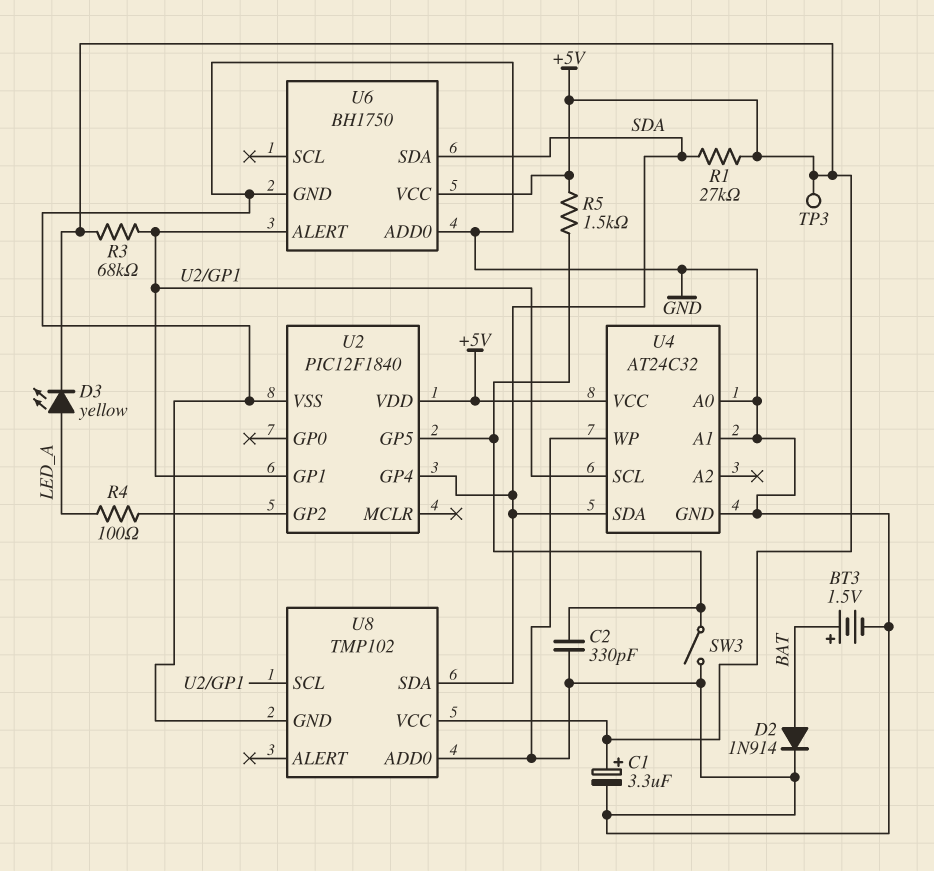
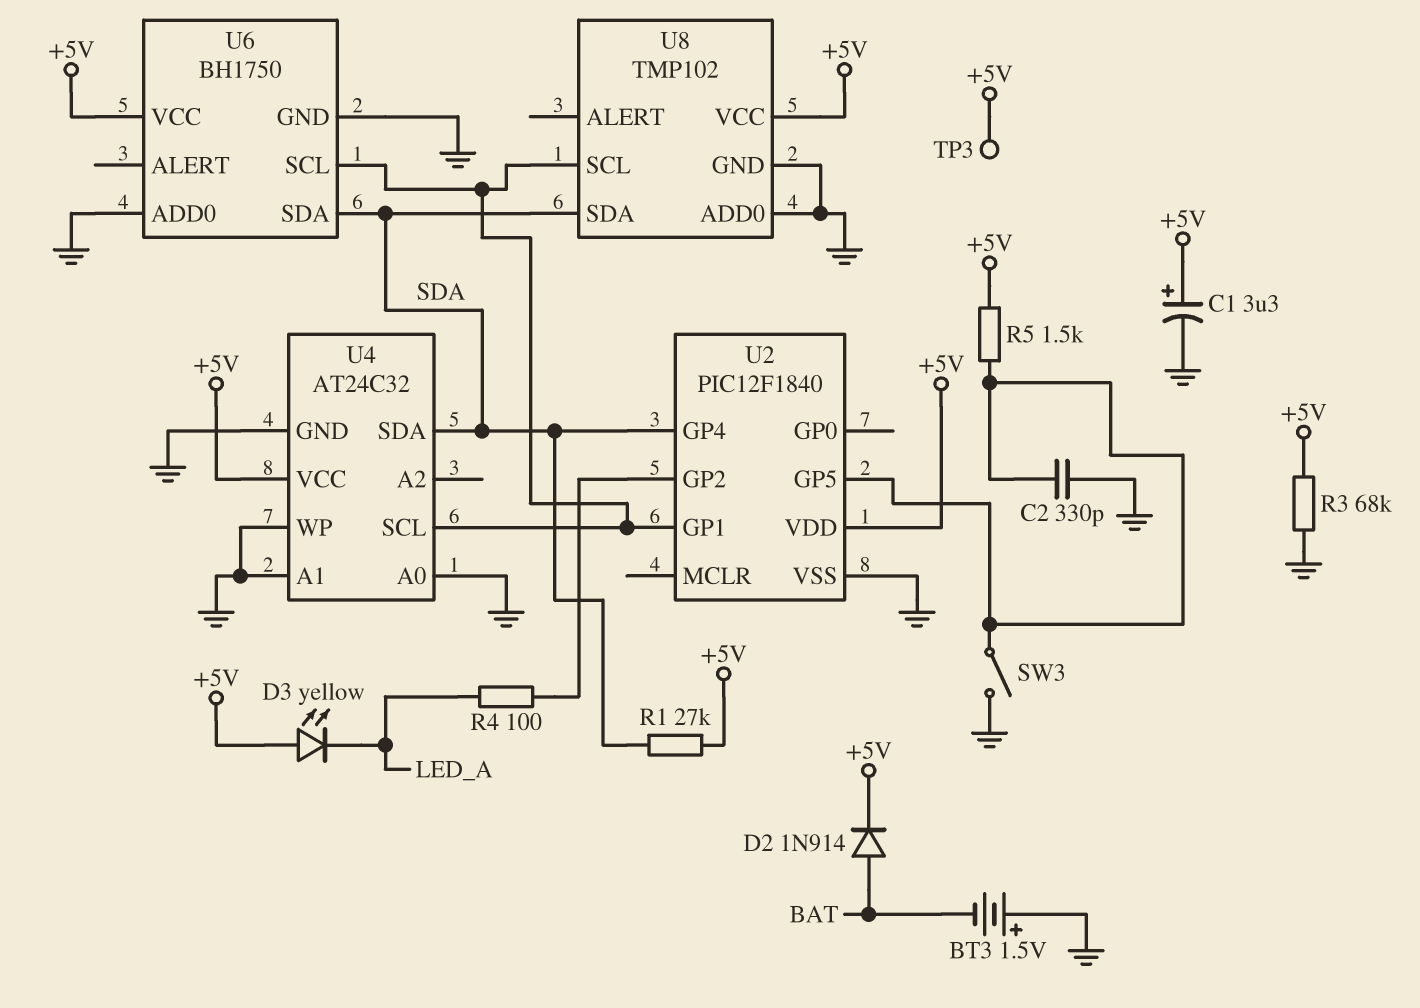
BT3: 1.5V (plus BAT, minus GND) -> 1.5V (plus GND, minus BAT)
D2: diode 1N914 (A BAT, K GND) -> diode 1N914 (A BAT, K +5V)
D3: LED yellow (A LED_A, K +5V) -> LED yellow (A +5V, K LED_A)
R3: 68k (+5V, U2/GP1) -> 68k (+5V, GND)
U6 pin ALERT: U2/GP1 -> none
U6 pin SCL: none -> U2/GP1

